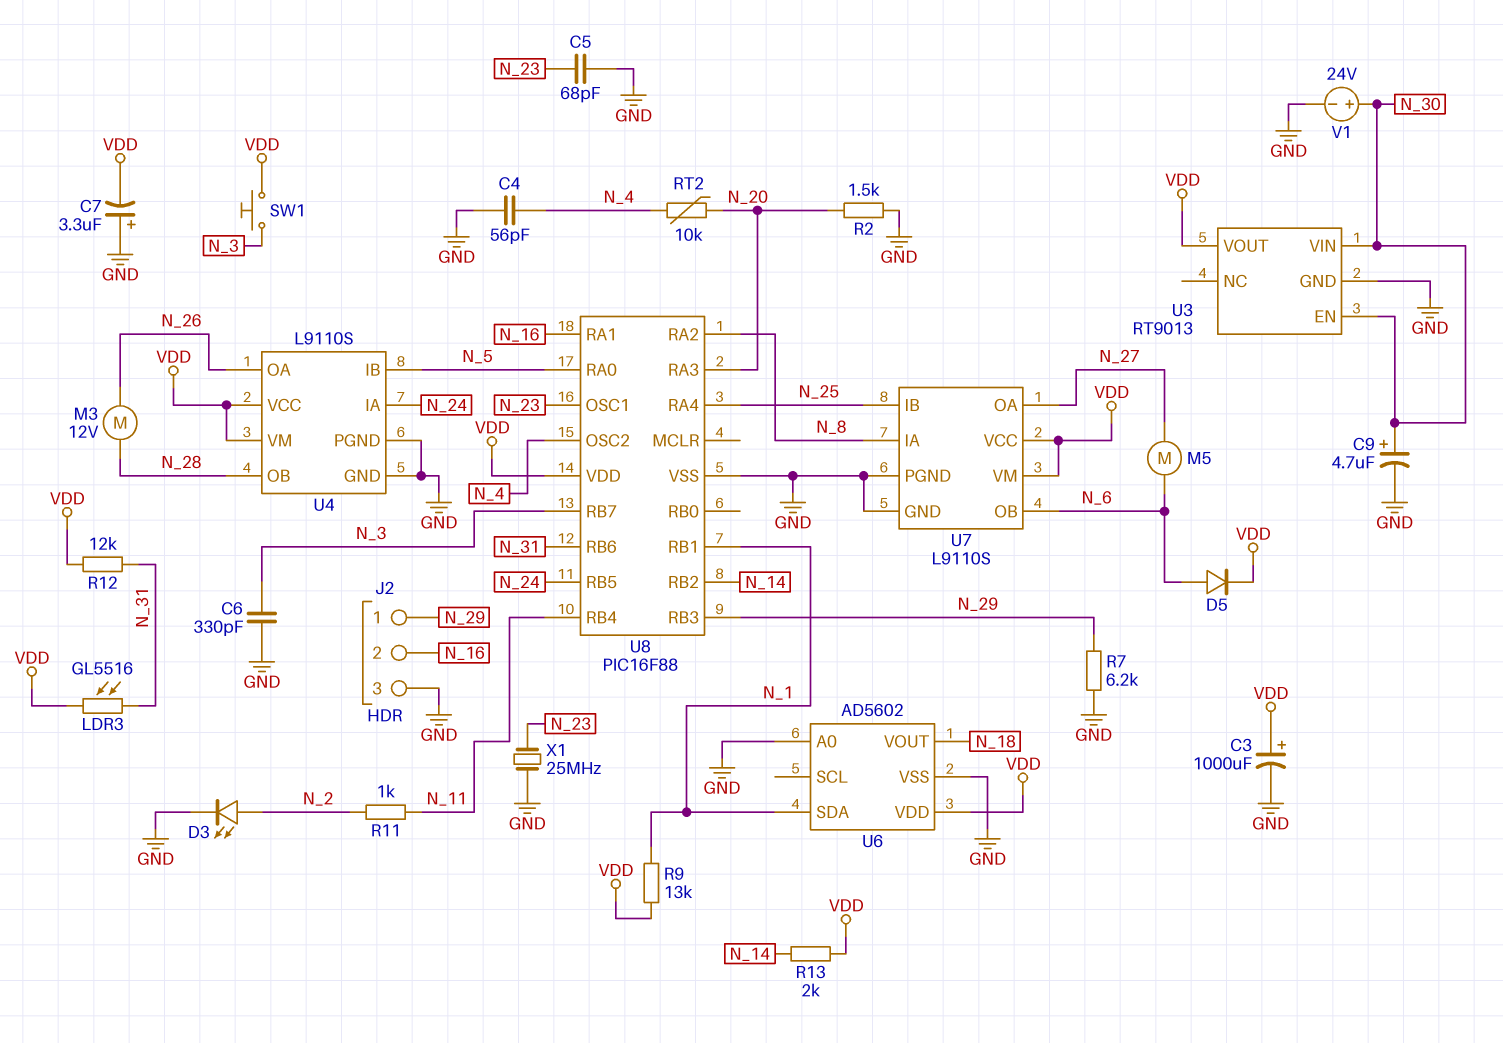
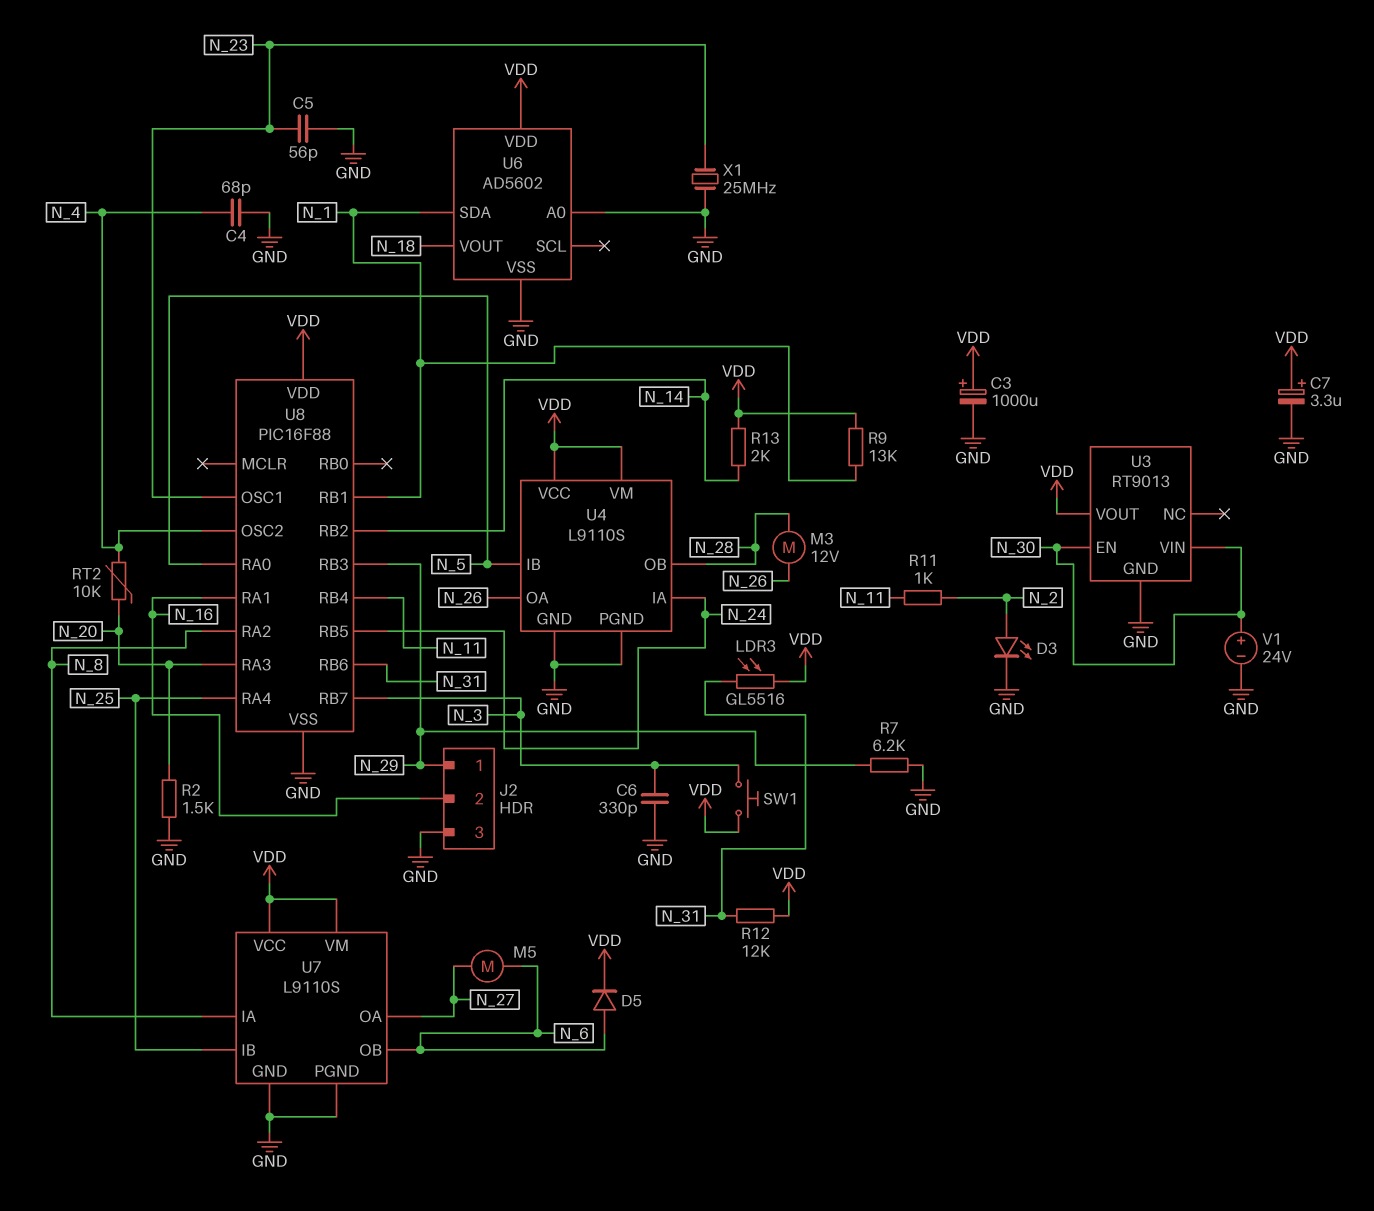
C4: 56pF (GND, N_4) -> 68pF (GND, N_4)
C5: 68pF (GND, N_23) -> 56pF (GND, N_23)
C7: 3.3uF (plus GND, minus VDD) -> 3.3uF (plus VDD, minus GND)
C9: 4.7uF (plus N_30, minus GND) -> none

